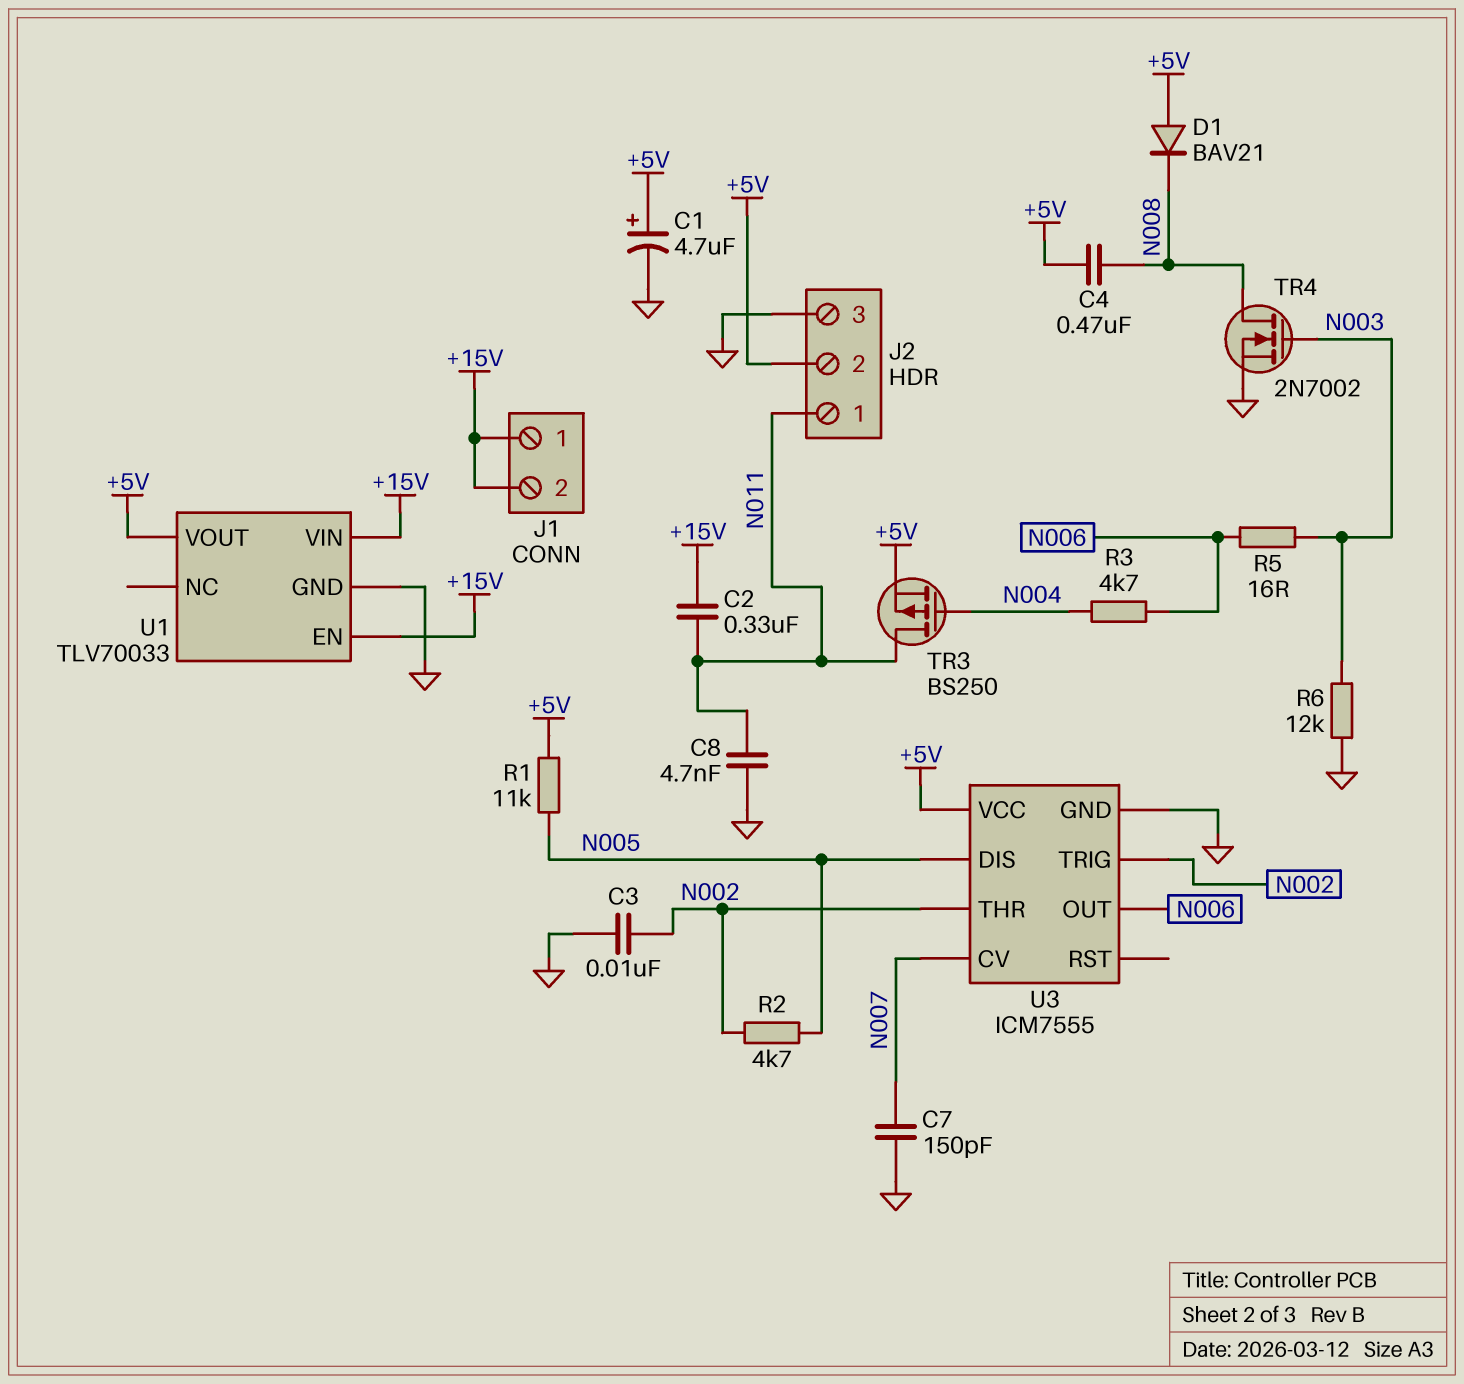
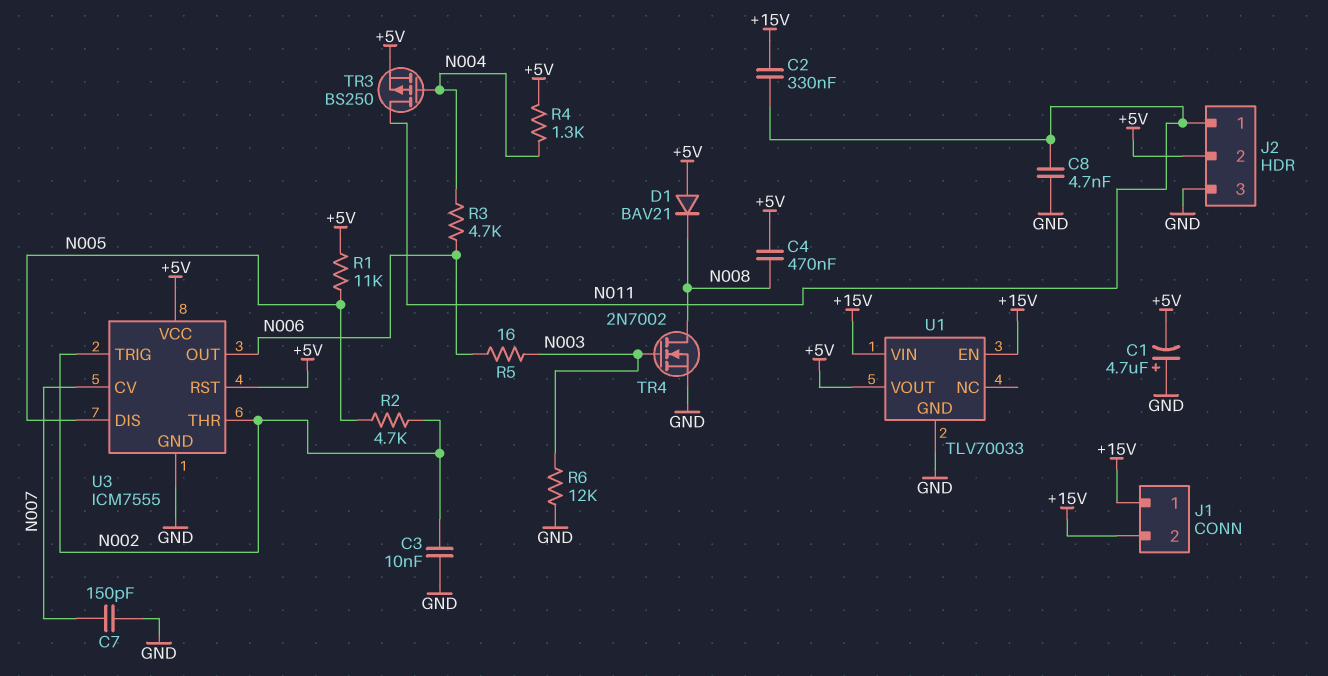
C1: 4.7uF (plus +5V, minus GND) -> 4.7uF (plus GND, minus +5V)
R4: none -> 1.3k (+5V, N004)
U3 pin RST: none -> +5V

